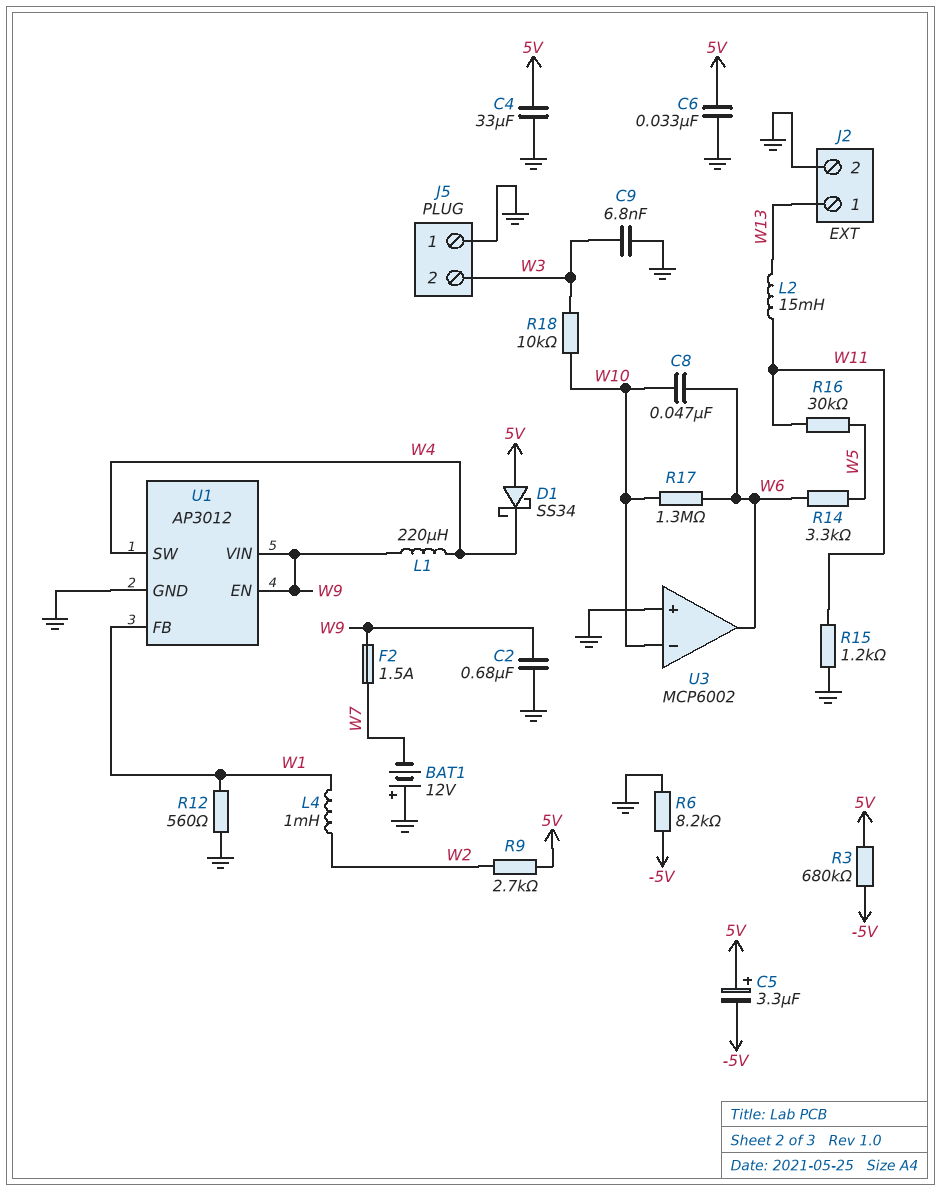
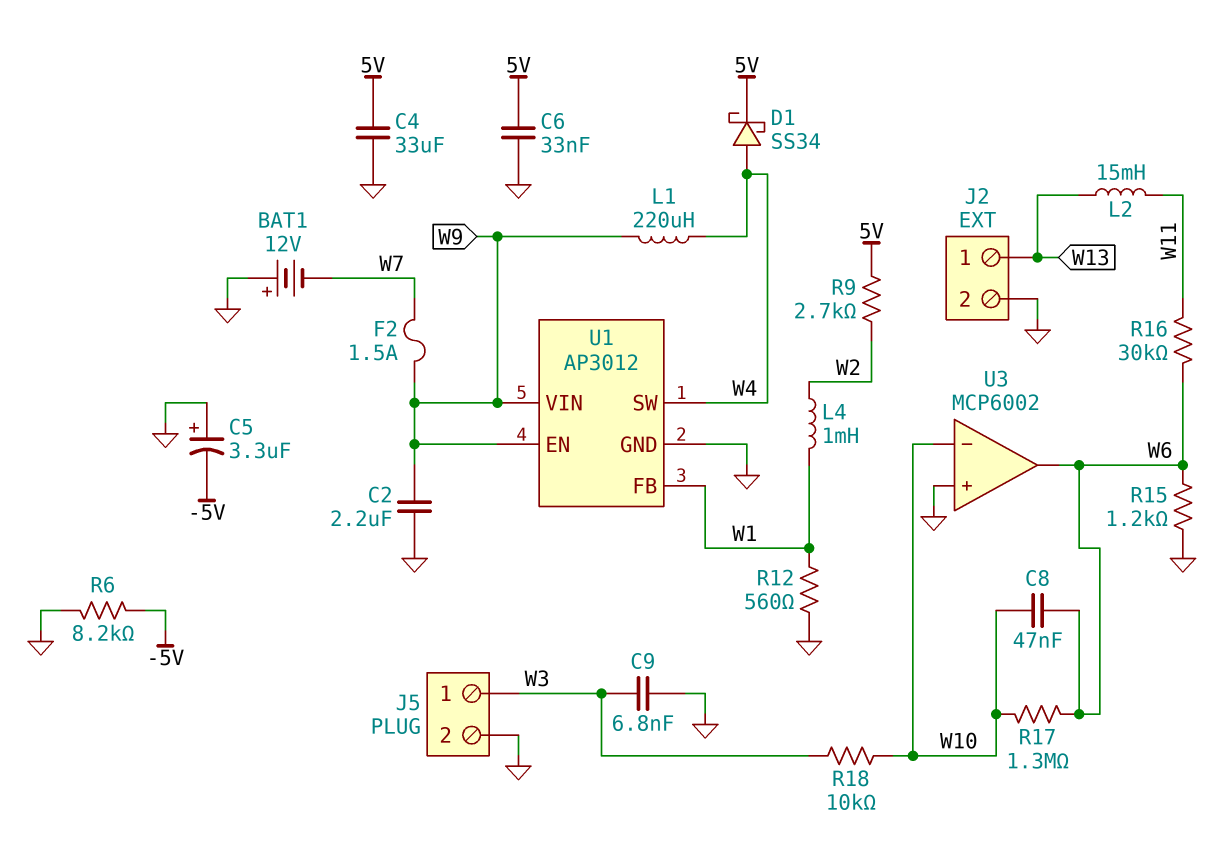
C2: 680nF (GND, W9) -> 2.2uF (GND, W9)
C5: 3.3uF (plus 5V, minus -5V) -> 3.3uF (plus GND, minus -5V)
D1: schottky SS34 (A 5V, K W4) -> schottky SS34 (A W4, K 5V)
J5 pin 1: GND -> W3
J5 pin 2: W3 -> GND
R3: 680k (-5V, 5V) -> none
R14: 3.3k (W5, W6) -> none
R15: 1.2k (GND, W11) -> 1.2k (GND, W6)
R16: 30k (W5, W11) -> 30k (W6, W11)

